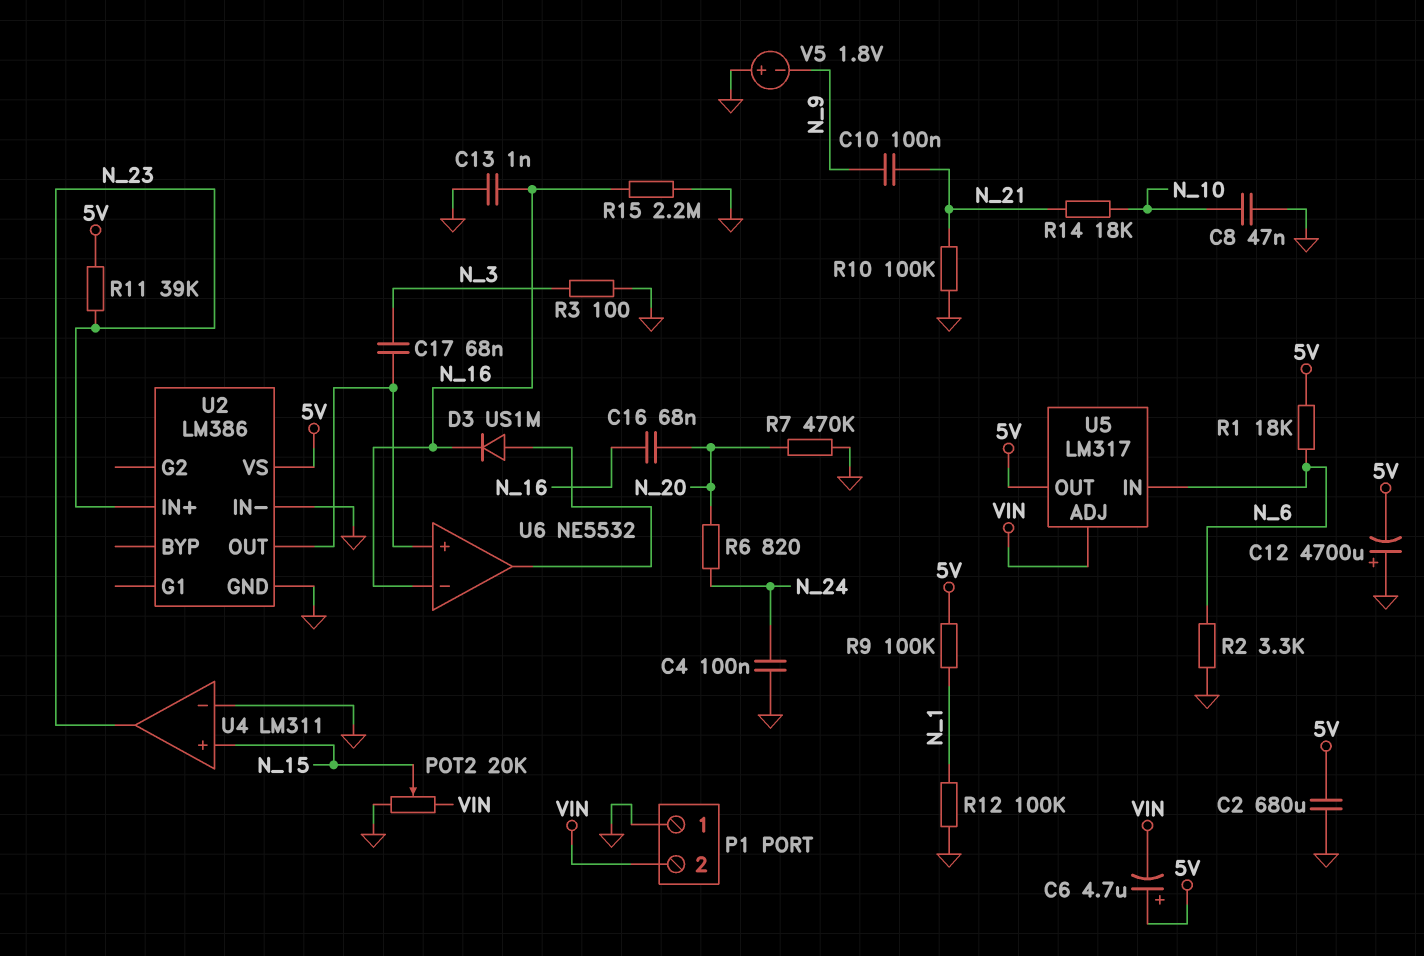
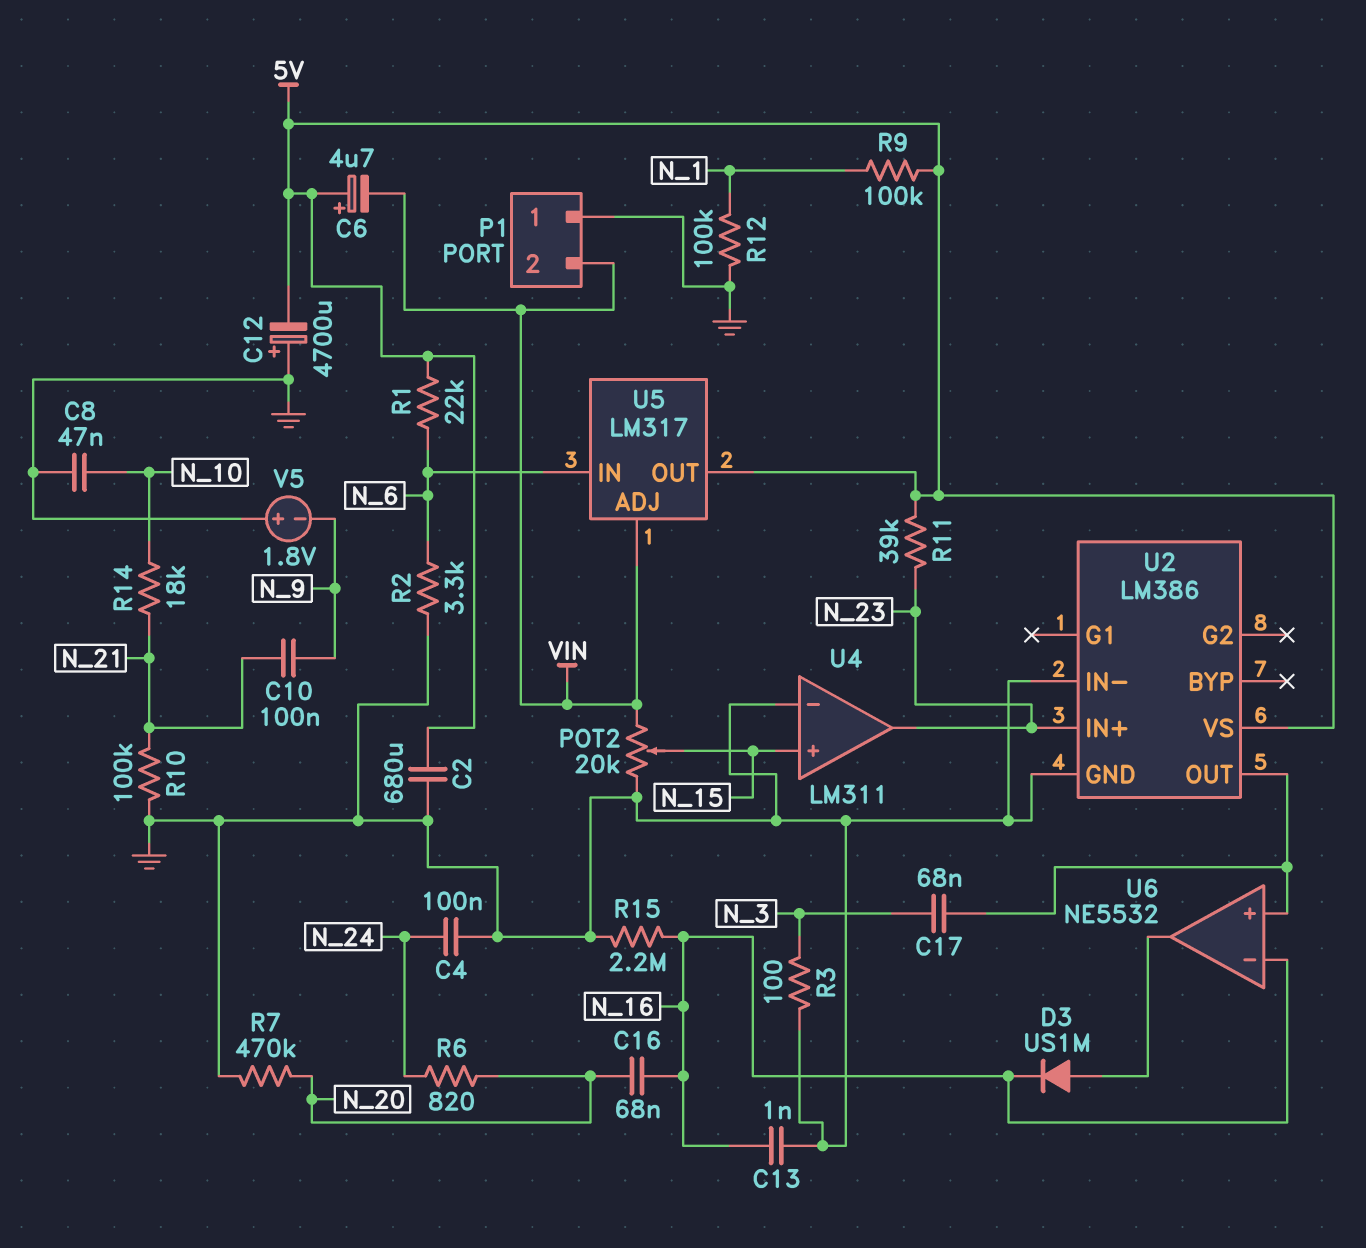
R1: 18k (5V, N_6) -> 22k (5V, N_6)

